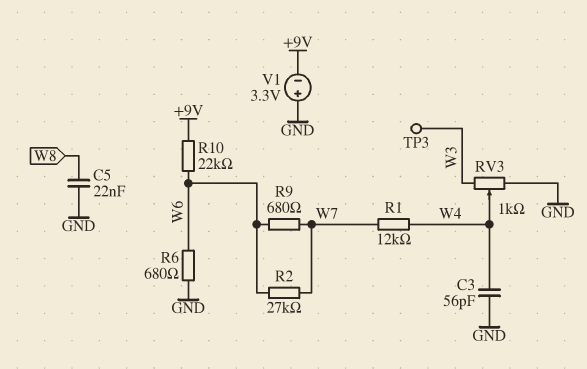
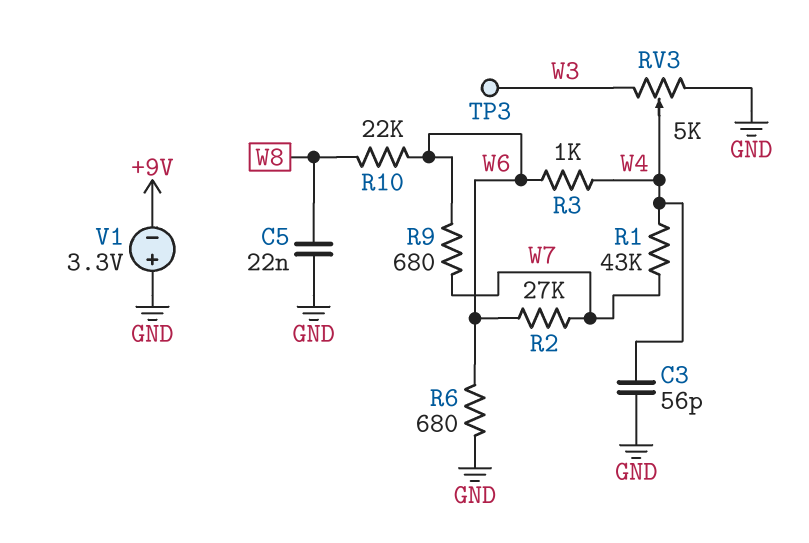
R1: 12k (W4, W7) -> 43k (W4, W7)
R3: none -> 1k (W4, W6)
R10: 22k (+9V, W6) -> 22k (W6, W8)
RV3: 1k (GND, W3, wiper W4) -> 5k (GND, W3, wiper W4)

